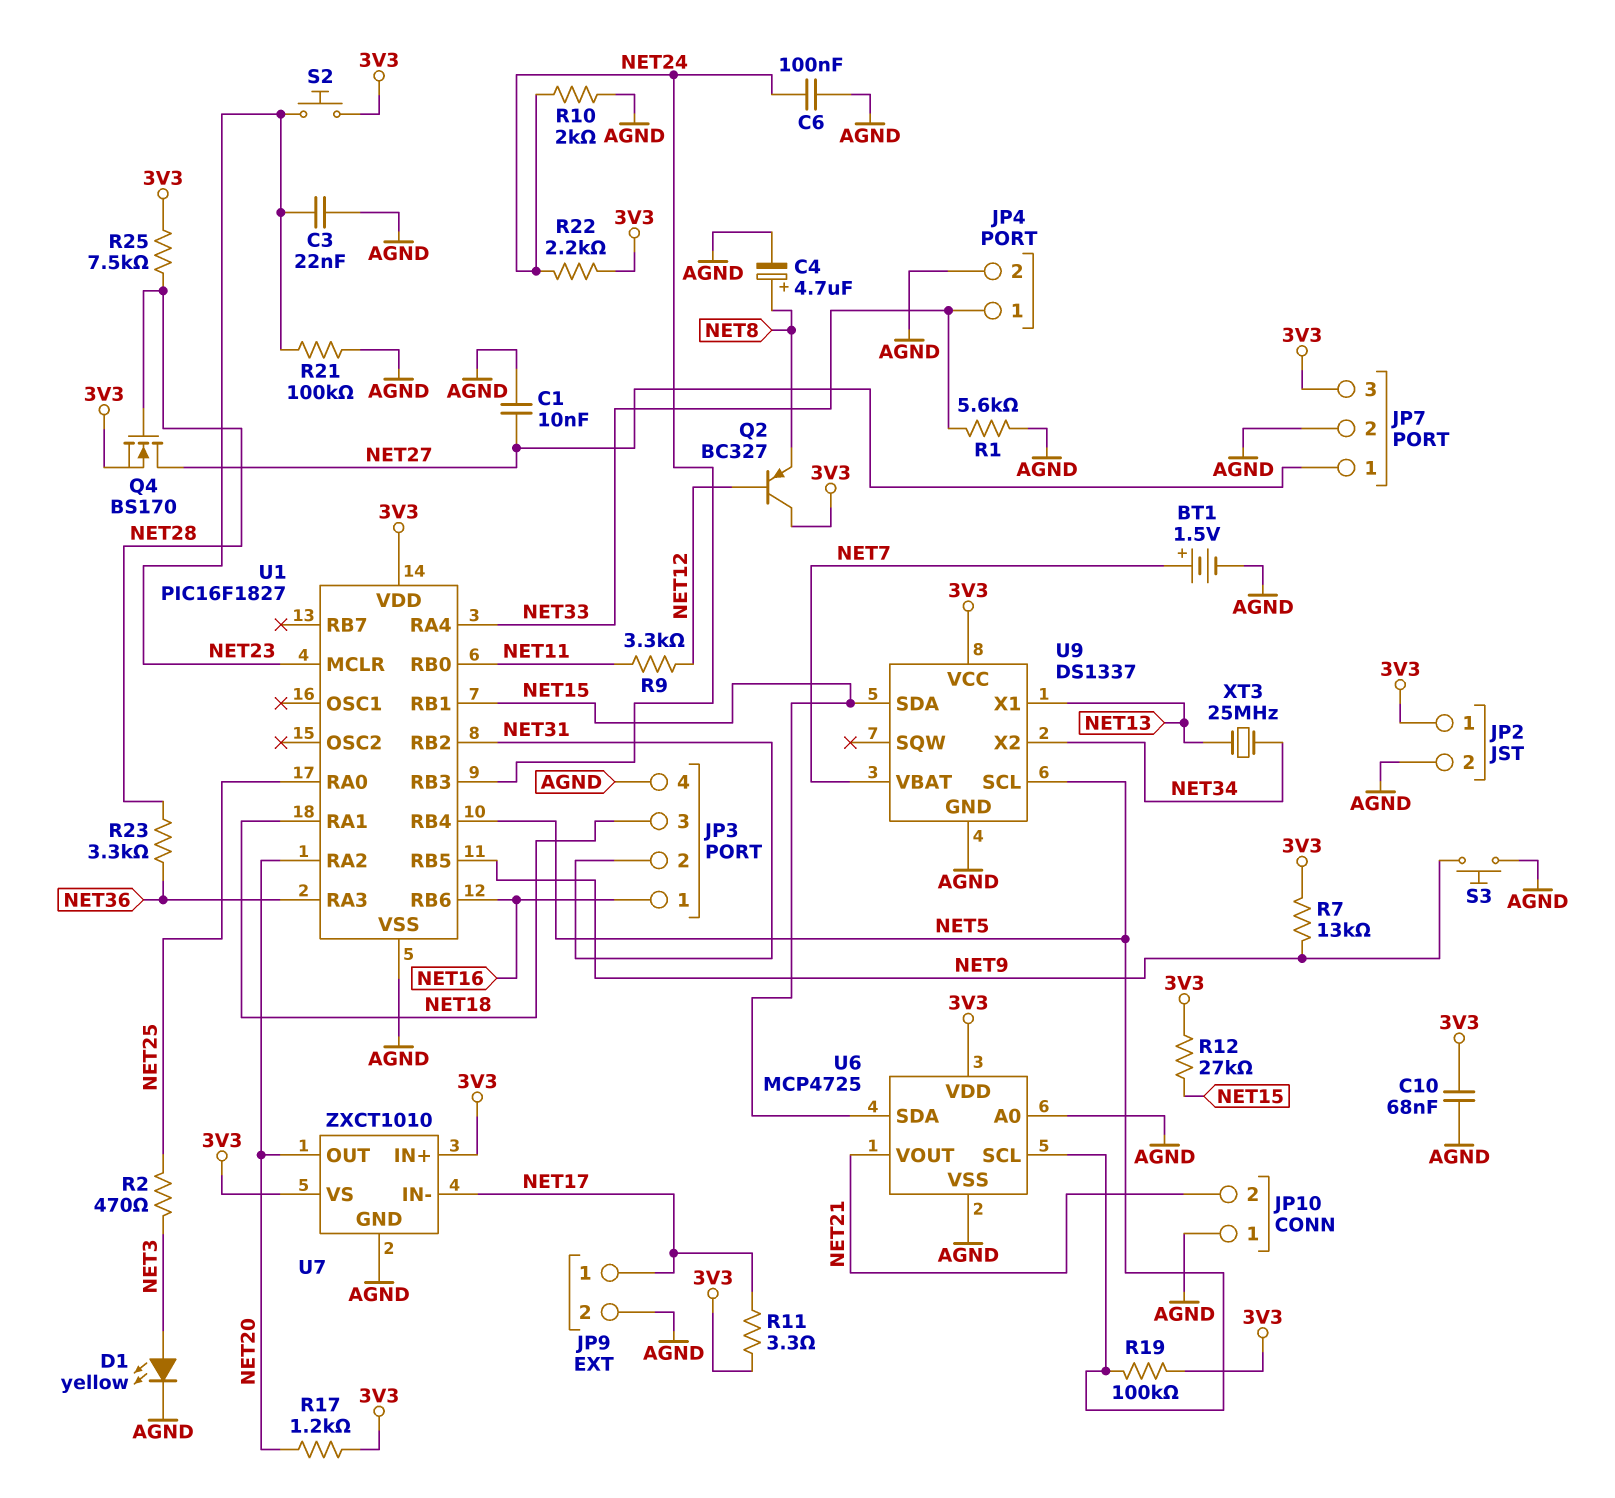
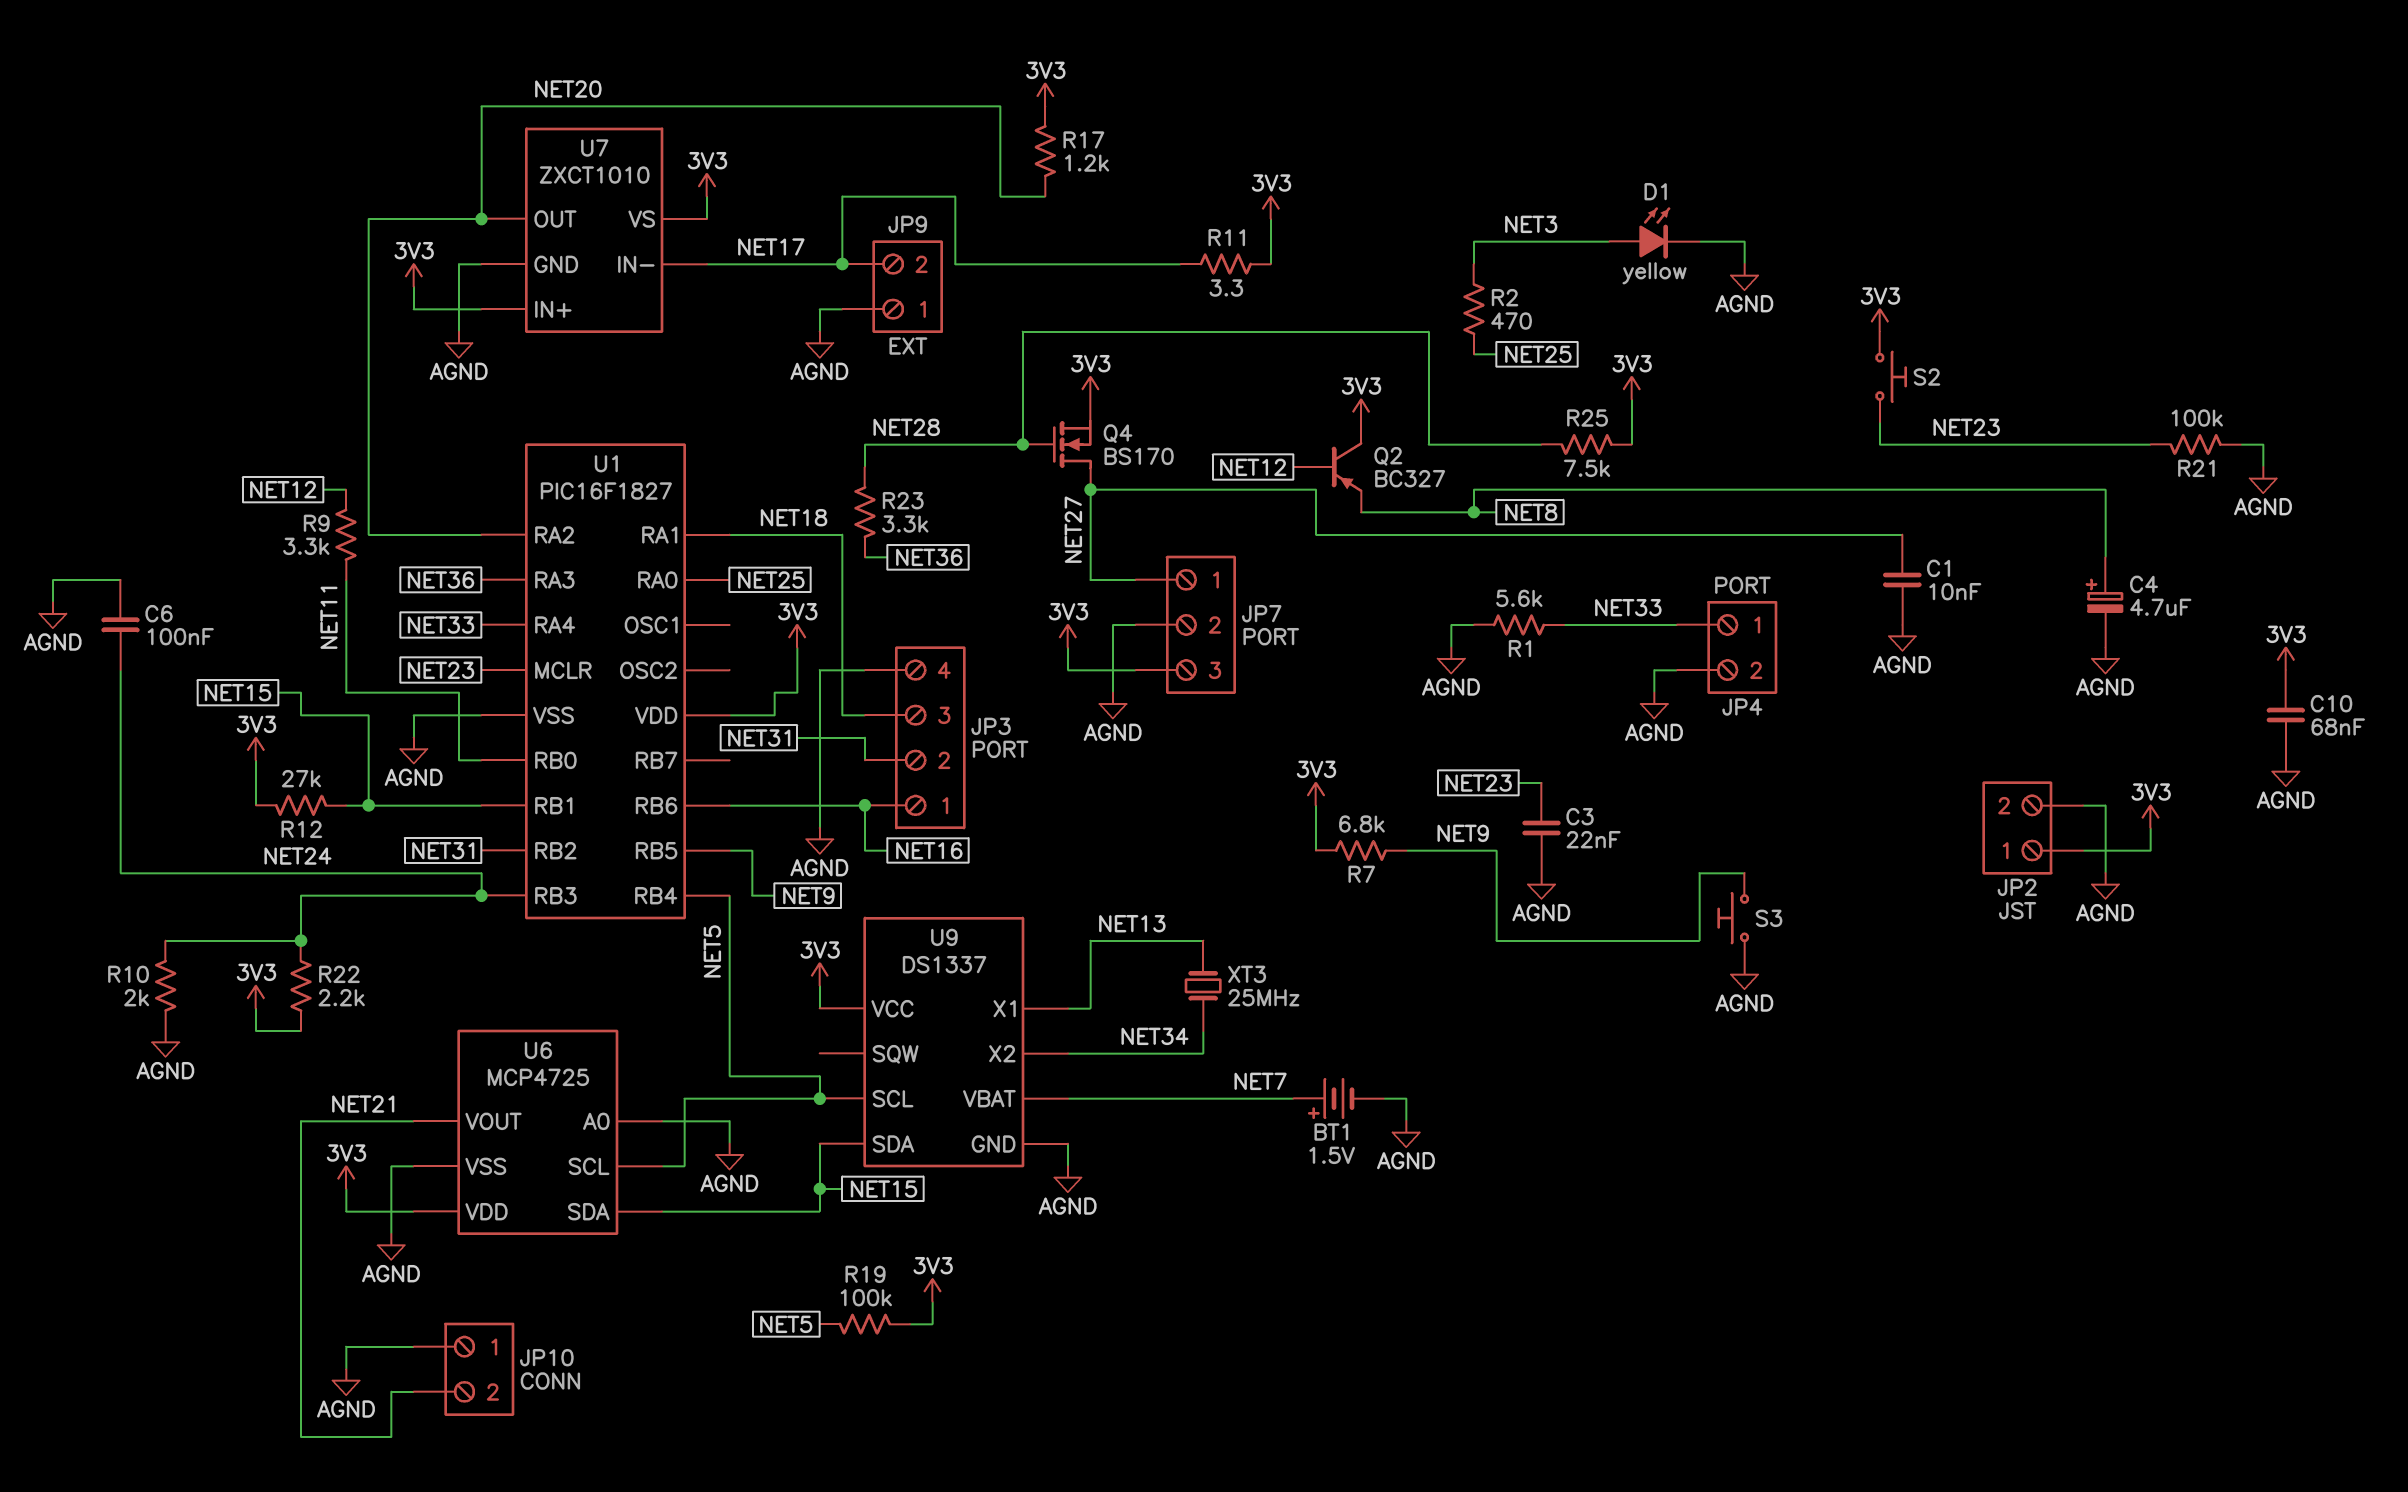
JP9 pin 1: NET17 -> AGND
JP9 pin 2: AGND -> NET17
R7: 13k (3V3, NET9) -> 6.8k (3V3, NET9)

